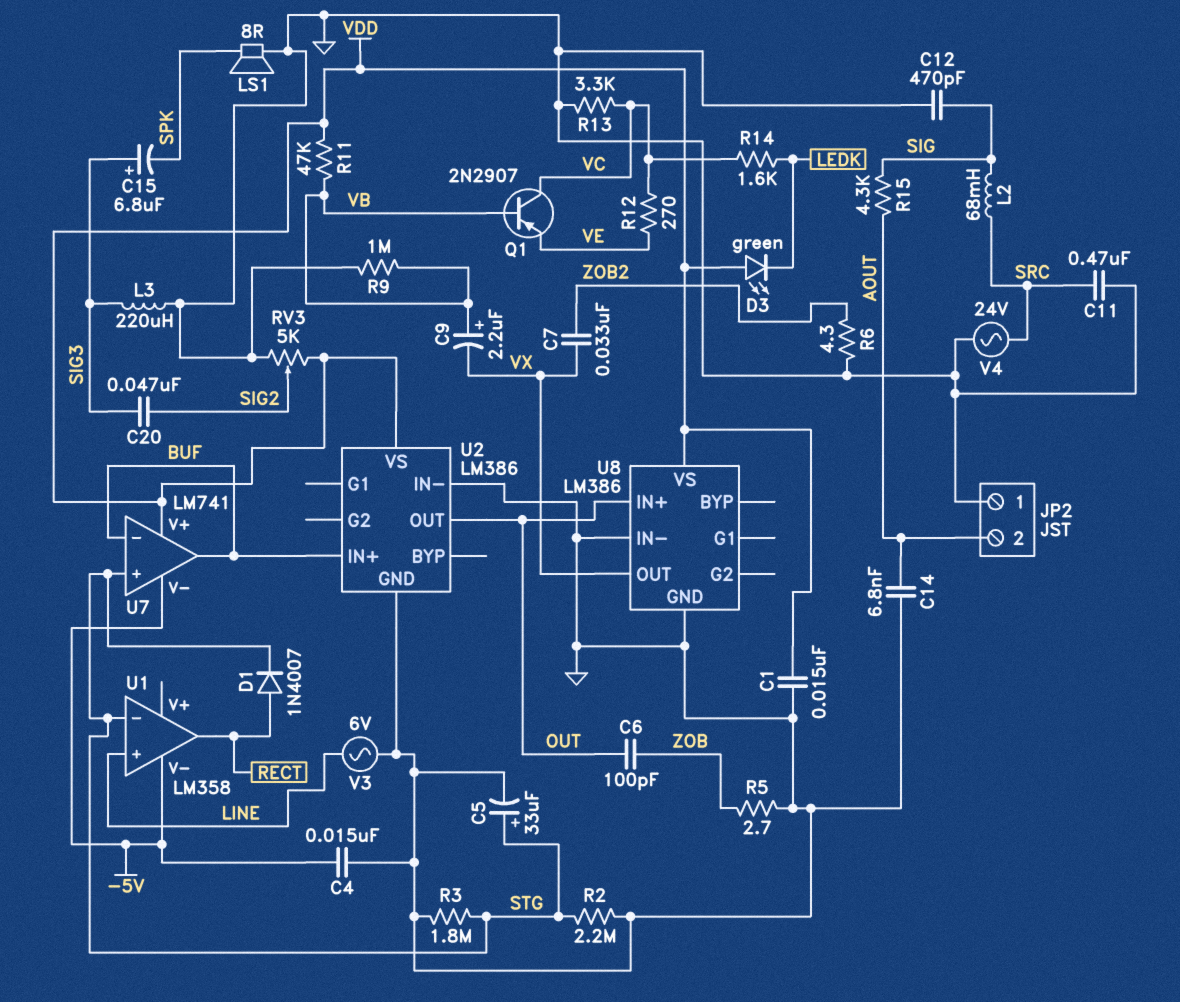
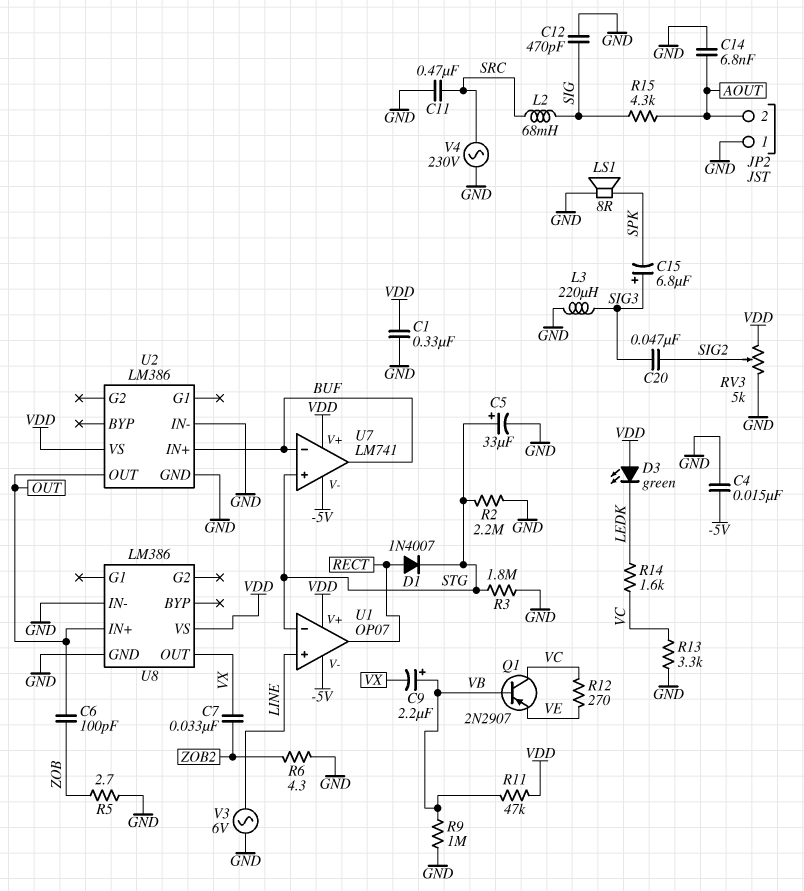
C1: 15nF (GND, VDD) -> 330nF (GND, VDD)
U1: LM358 -> OP07
U1 pin V+: none -> VDD
V4: AC 24V (GND, SRC) -> AC 230V (GND, SRC)

